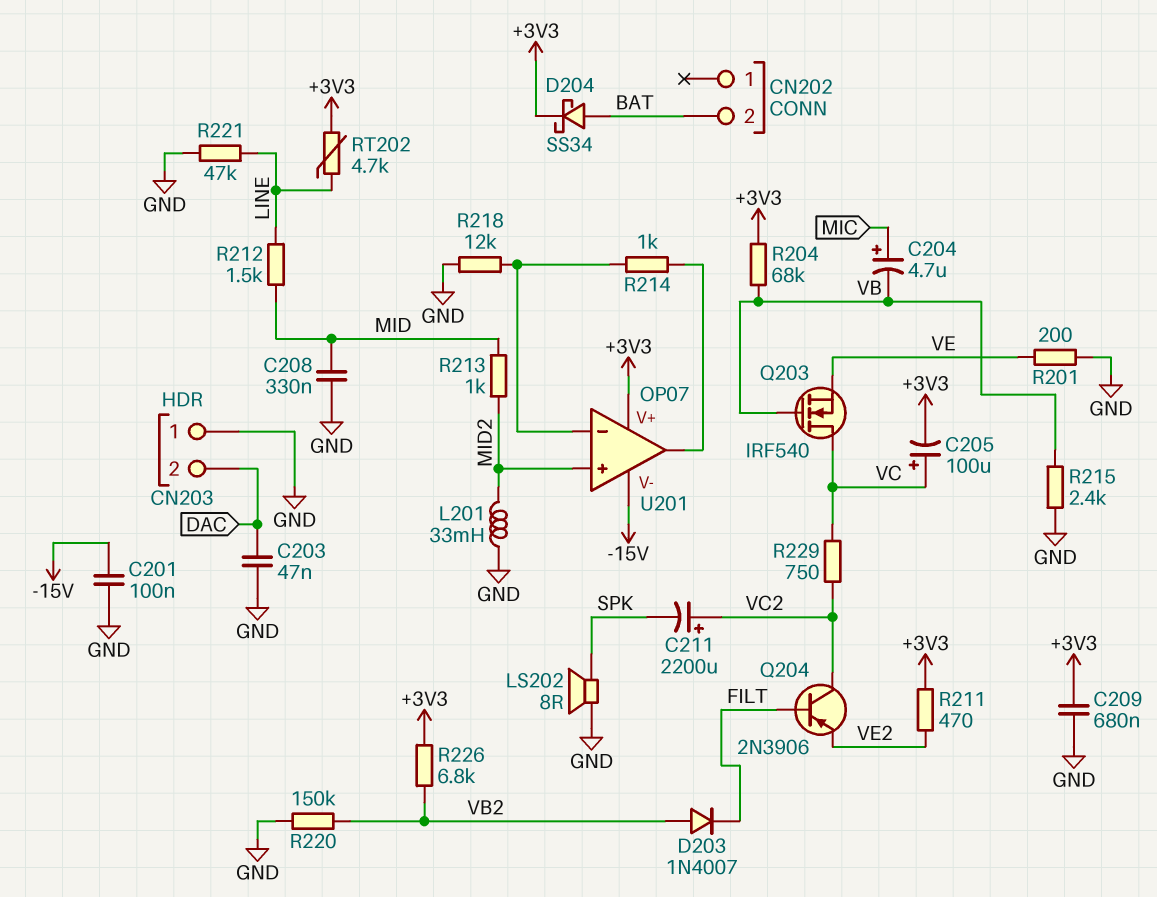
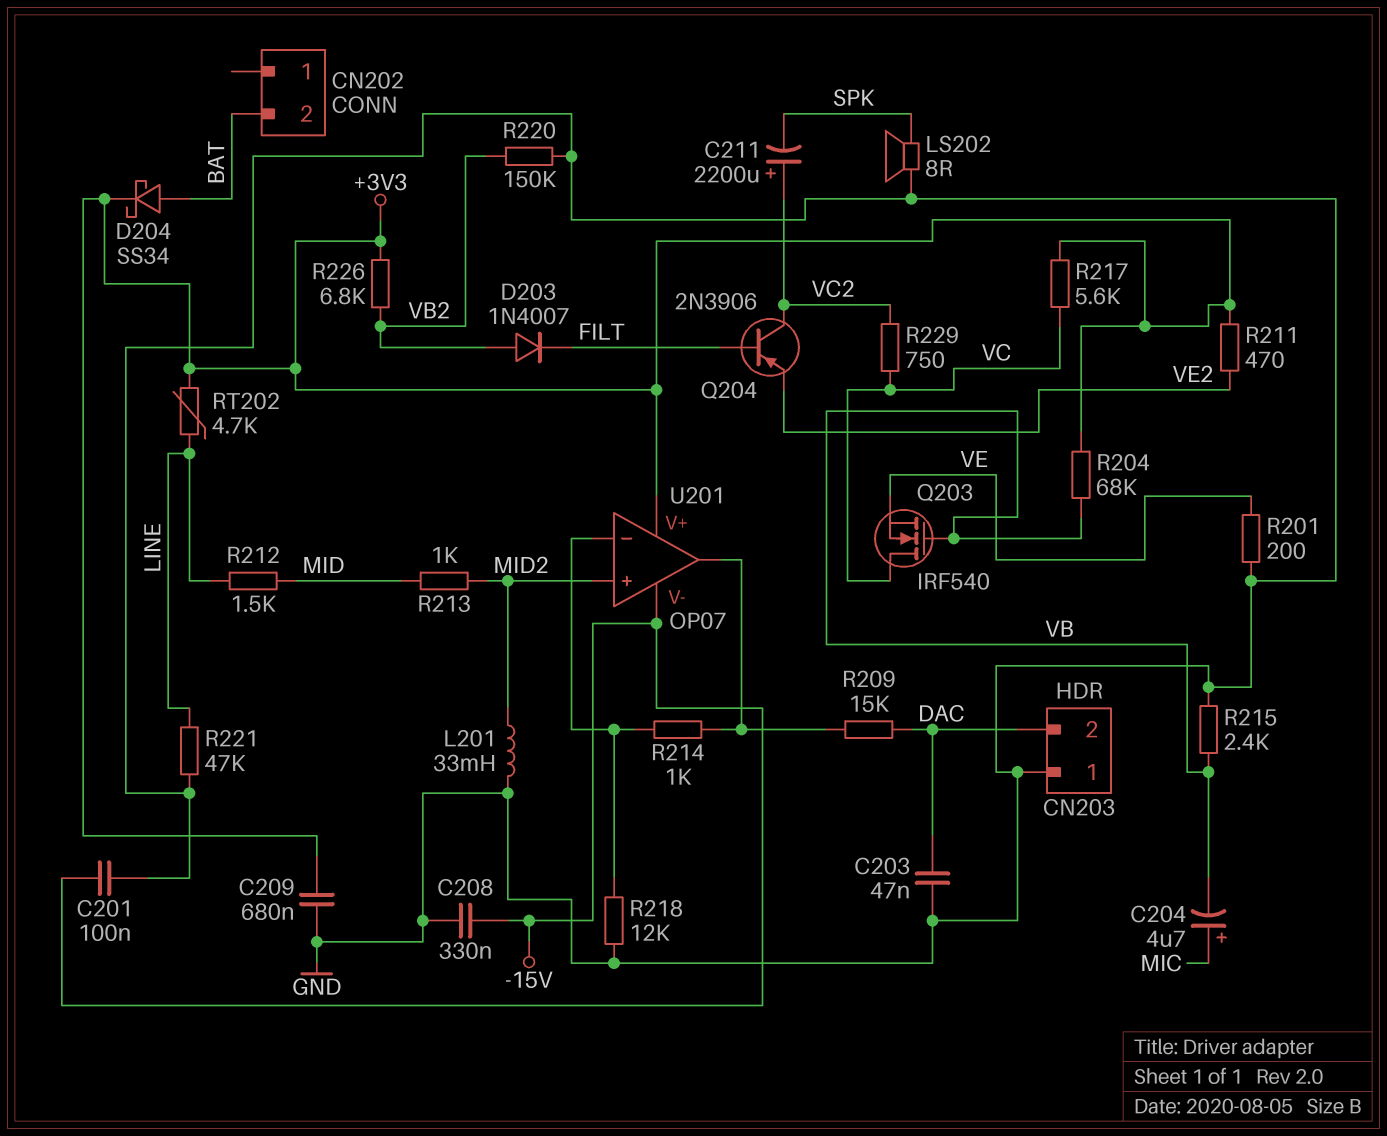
C205: 100uF (plus VC, minus +3V3) -> none
C208: 330nF (GND, MID) -> 330nF (-15V, GND)
R209: none -> 15k (DAC, U201/out)
R217: none -> 5.6k (+3V3, VC)

